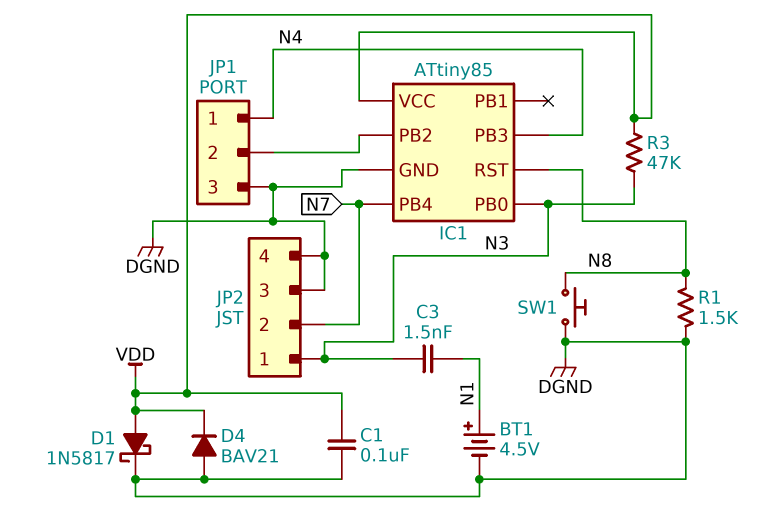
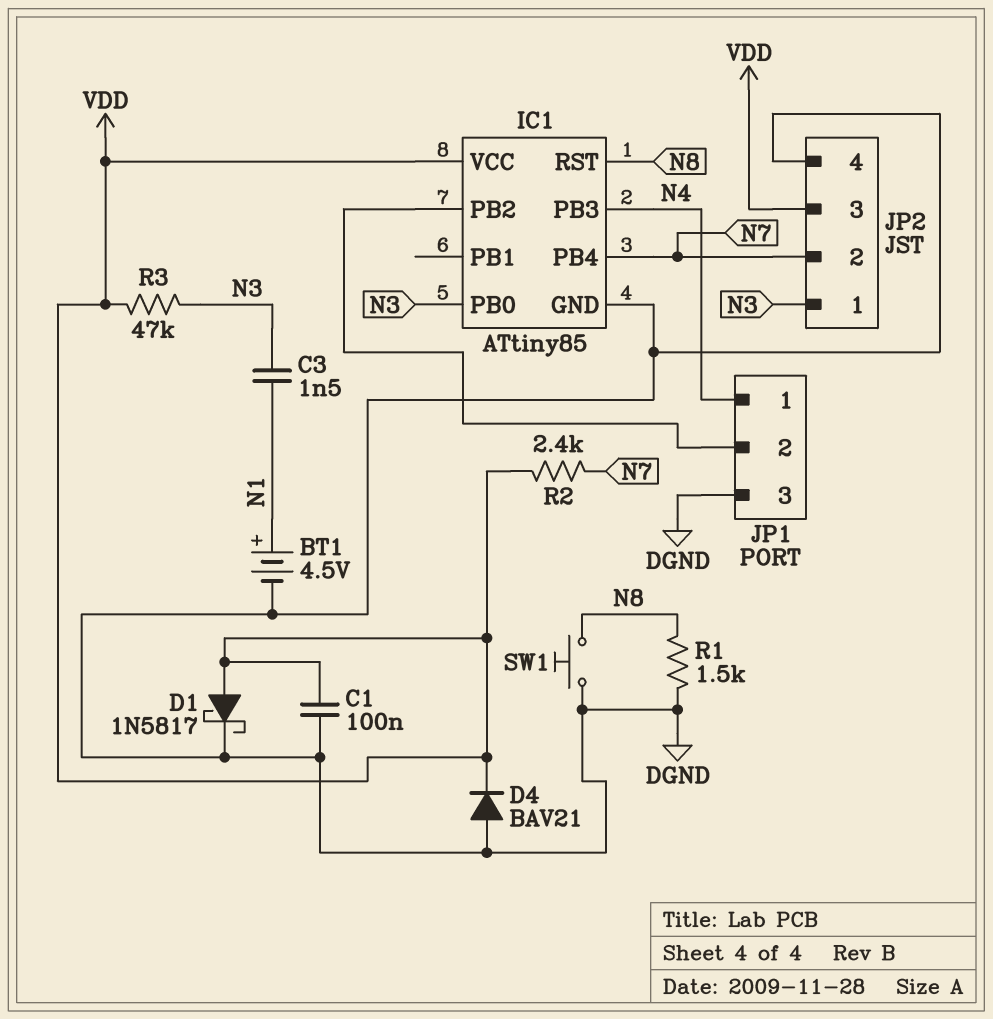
JP2 pin 3: DGND -> VDD
R2: none -> 2.4k (N7, VDD)

